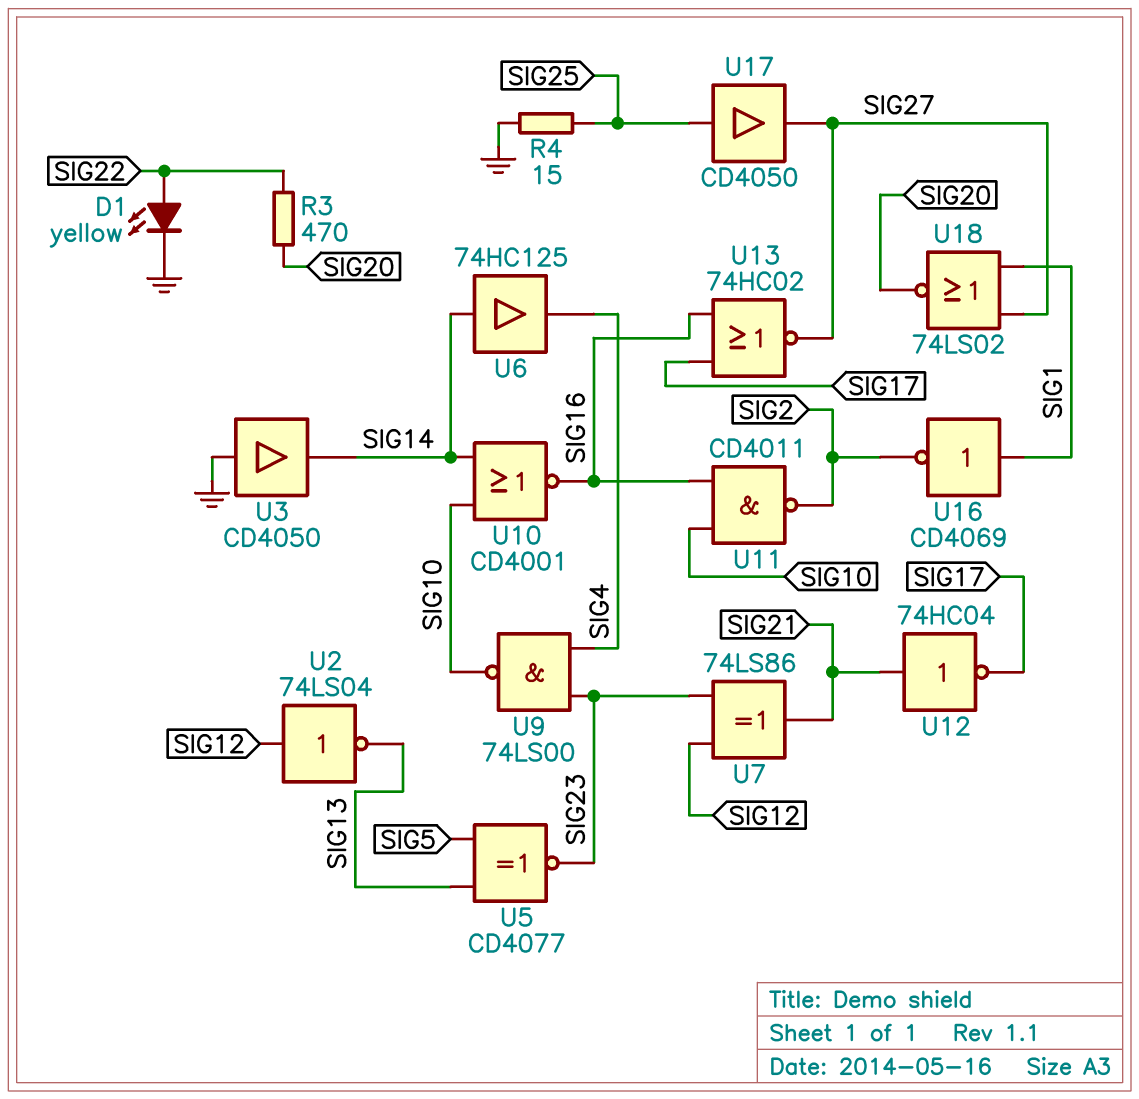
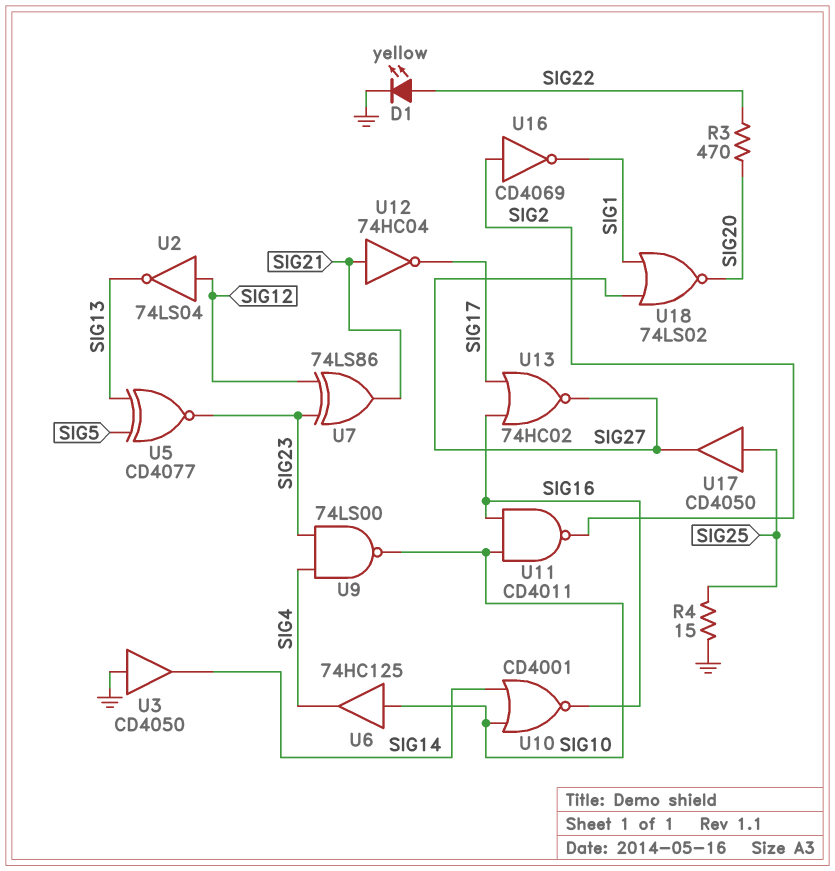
U6: buffer 74HC125 (in SIG14, out SIG4) -> buffer 74HC125 (in SIG10, out SIG4)
U16: NOT CD4069 (in SIG1, out SIG2) -> NOT CD4069 (in SIG2, out SIG1)

